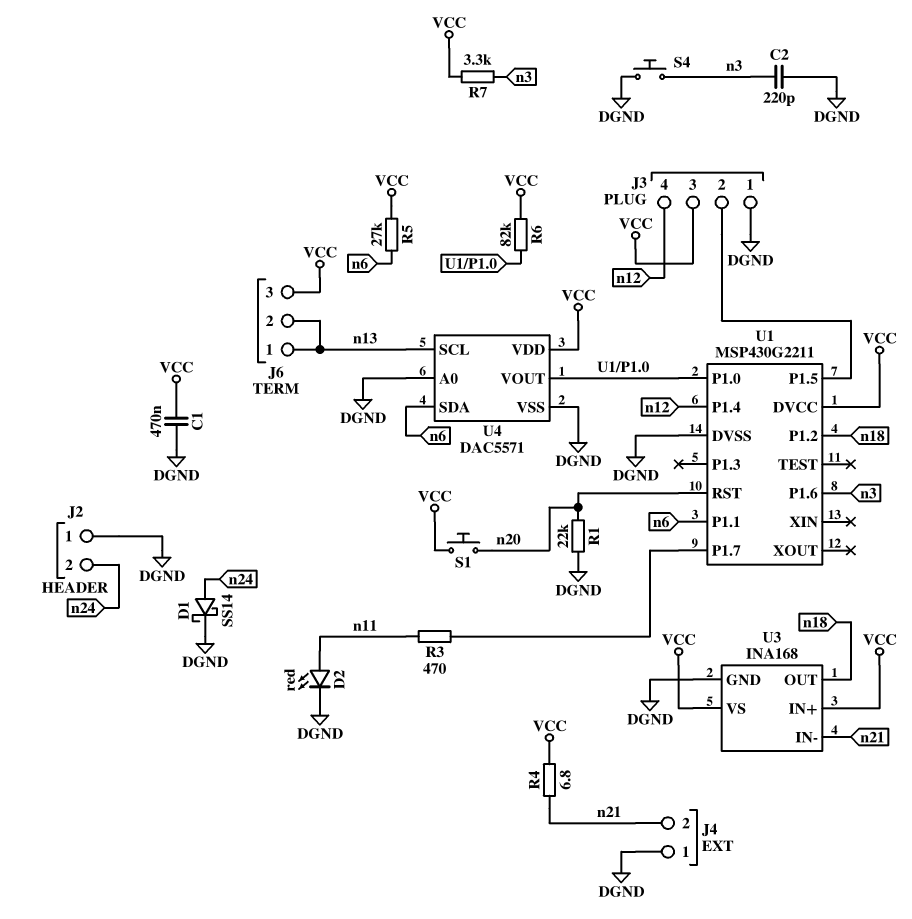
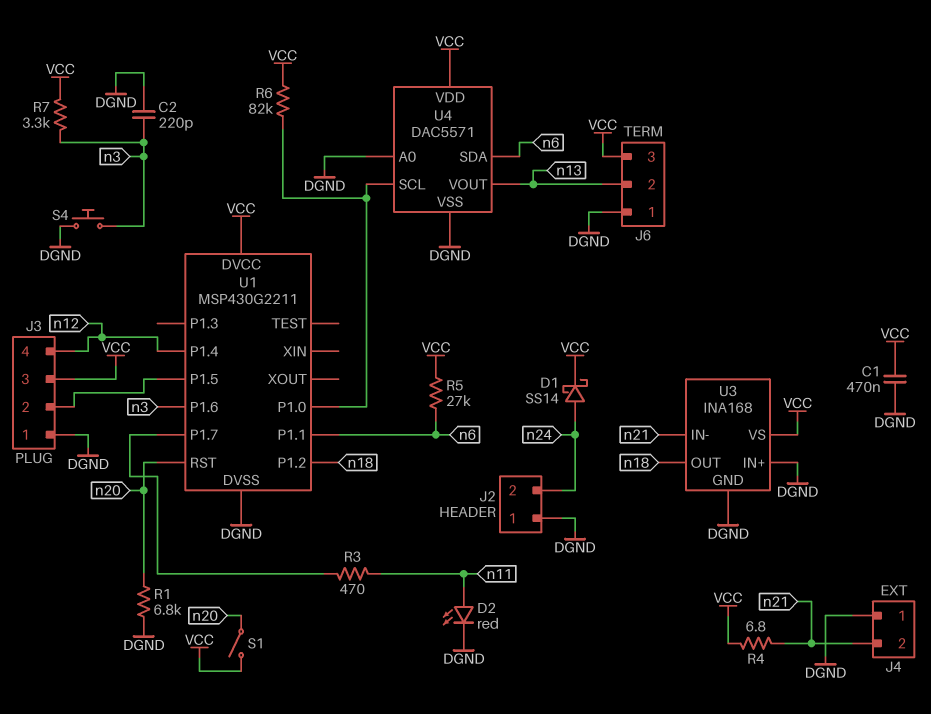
D1: schottky SS14 (A n24, K DGND) -> schottky SS14 (A n24, K VCC)
J6 pin 1: n13 -> DGND
R1: 22k (DGND, n20) -> 6.8k (DGND, n20)
S1: button (VCC, n20) -> switch (VCC, n20)
U3 pin IN+: VCC -> DGND
U4 pin SCL: n13 -> U1/P1.0
U4 pin VOUT: U1/P1.0 -> n13

